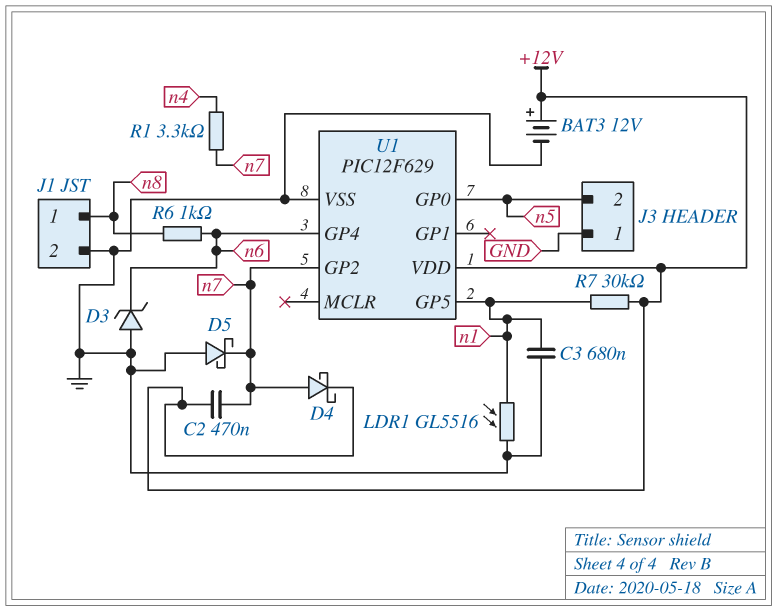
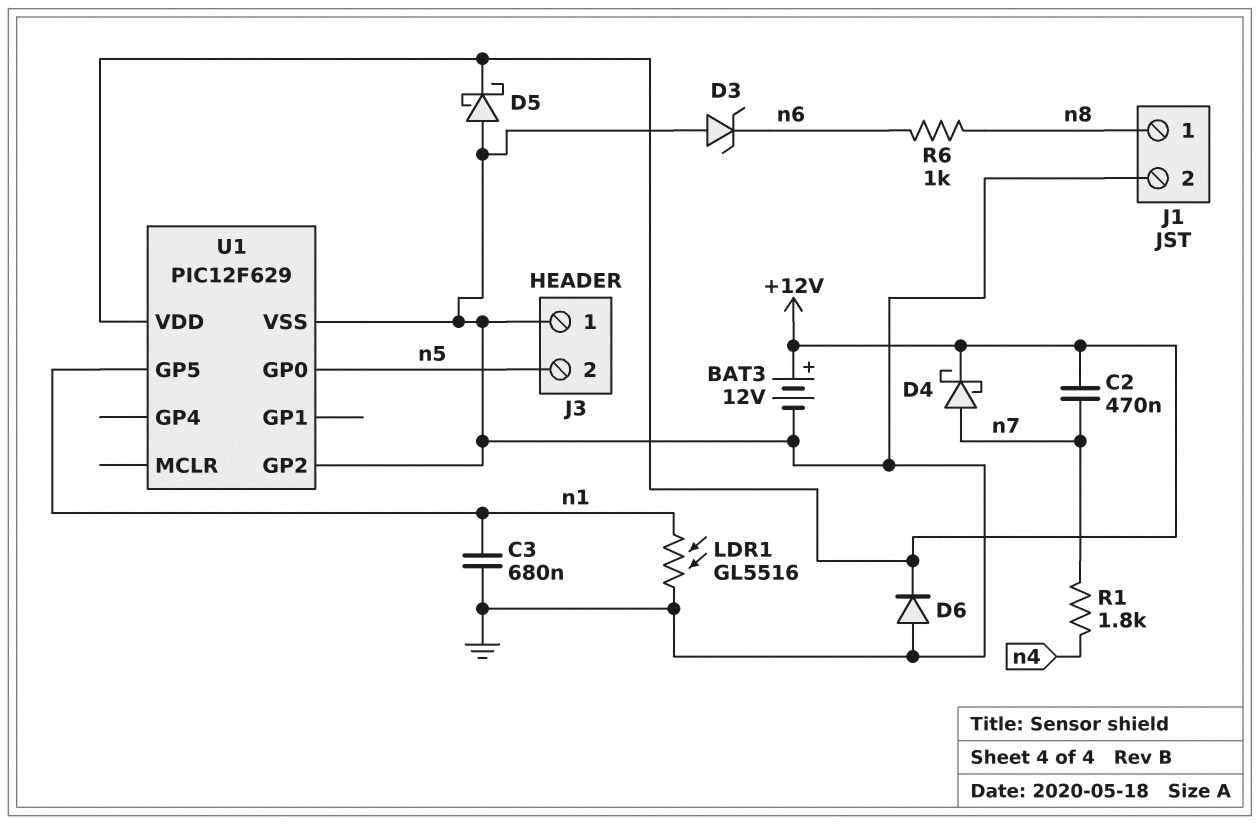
D5: schottky (A GND, K n7) -> schottky (A GND, K +12V)
D6: none -> diode (A GND, K +12V)
R1: 3.3k (n4, n7) -> 1.8k (n4, n7)
R7: 30k (+12V, n1) -> none
U1 pin GP2: n7 -> GND
U1 pin GP4: n6 -> none

